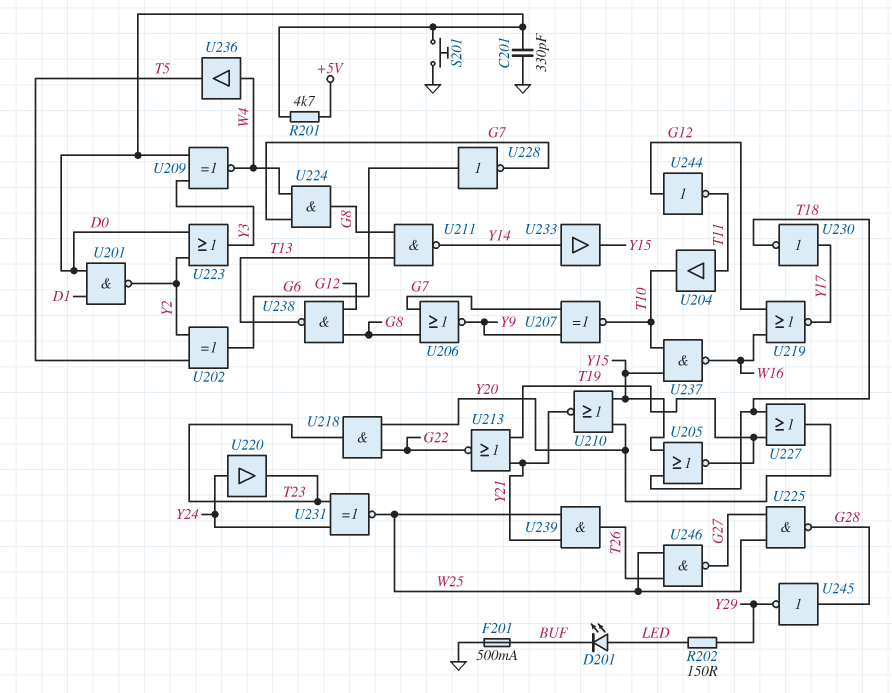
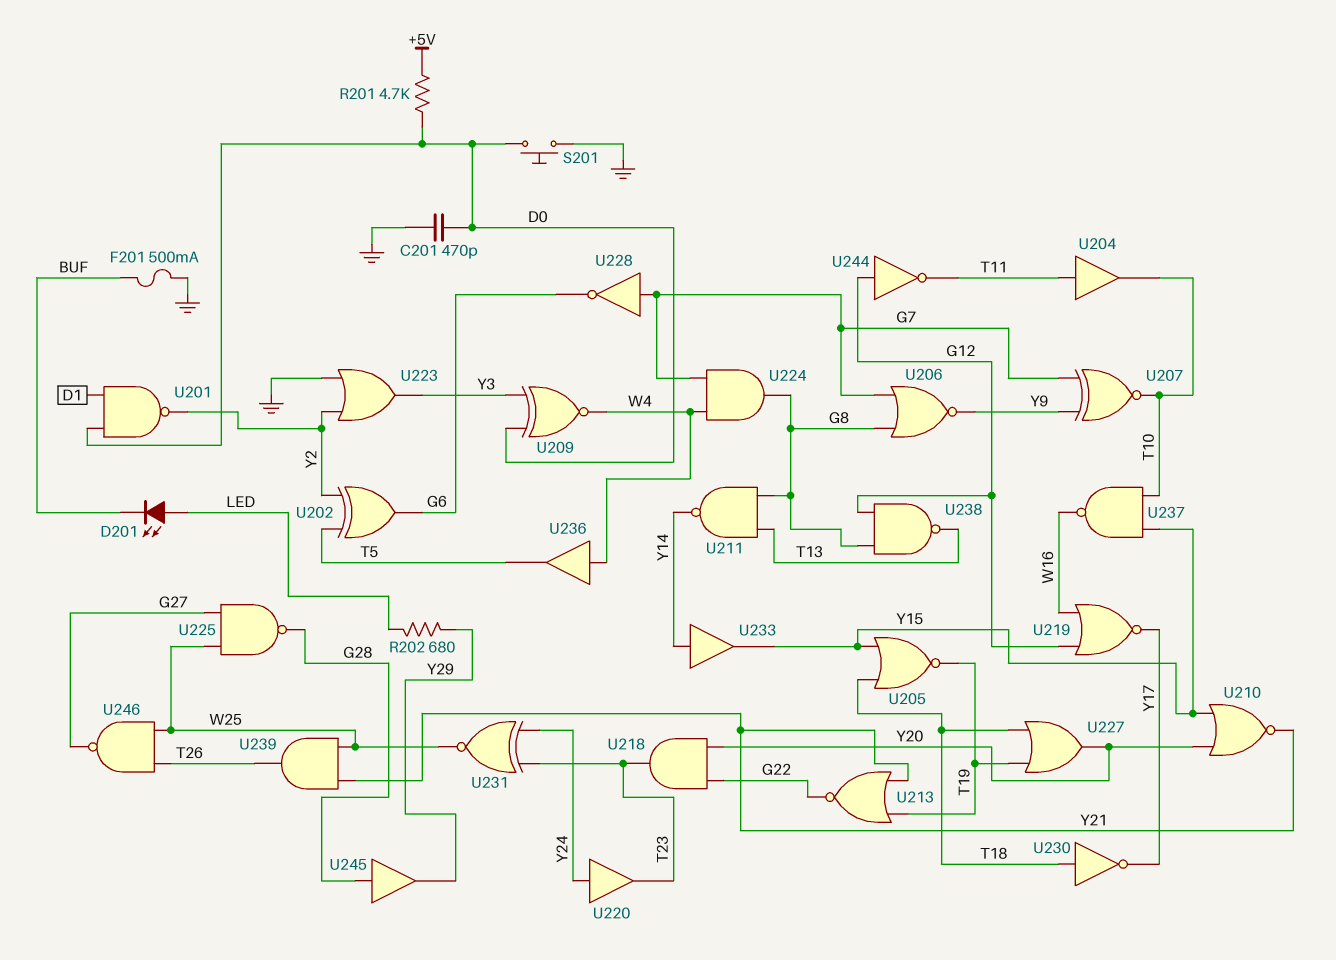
C201: 330pF (D0, GND) -> 470pF (D0, GND)
R202: 150 (LED, Y29) -> 680 (LED, Y29)
U223: OR (in D0, in Y2, out Y3) -> OR (in GND, in Y2, out Y3)
U228: NOT (in G6, out G7) -> NOT (in G7, out G6)
U230: NOT (in Y17, out T18) -> NOT (in T18, out Y17)
U245: NOT (in G28, out Y29) -> buffer (in G28, out Y29)

